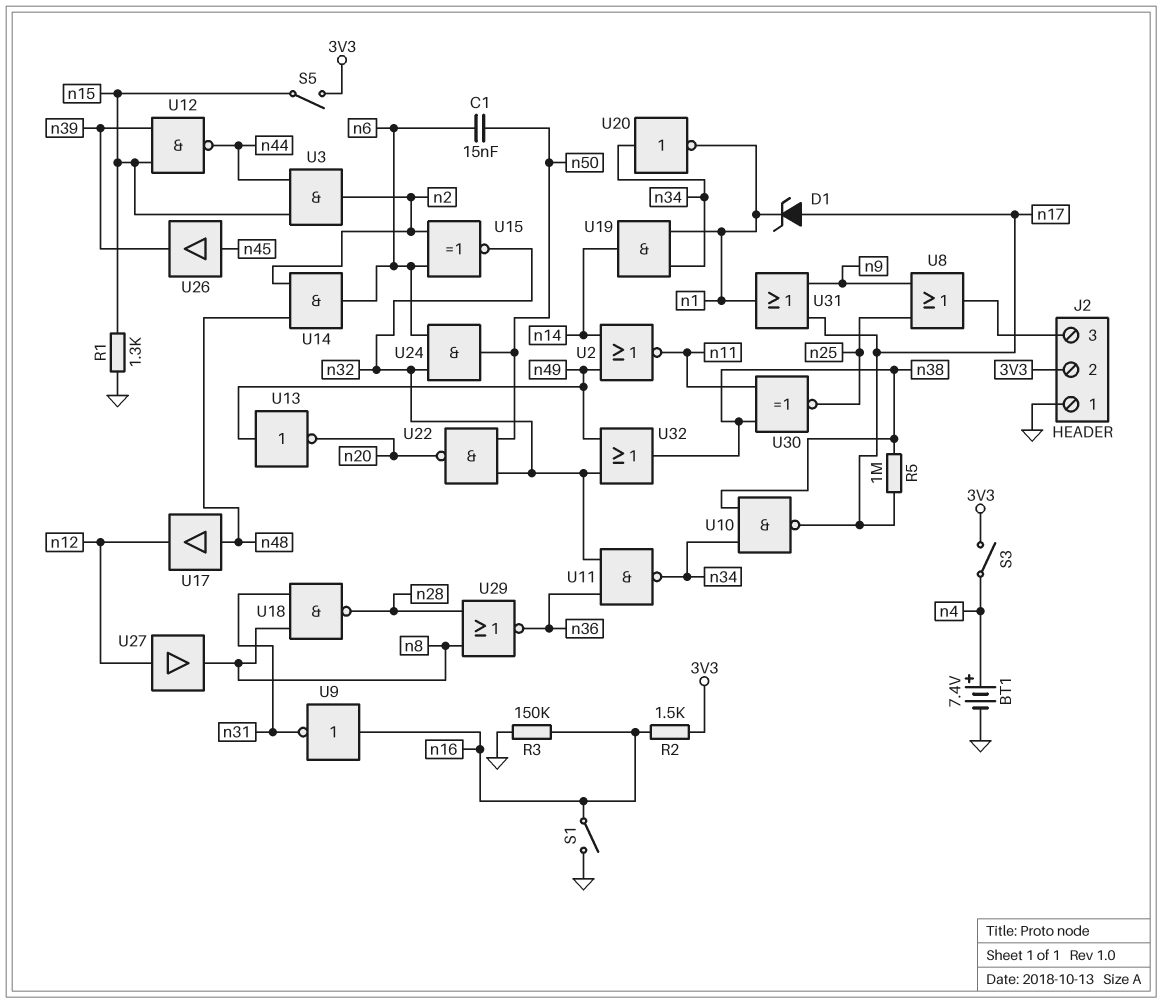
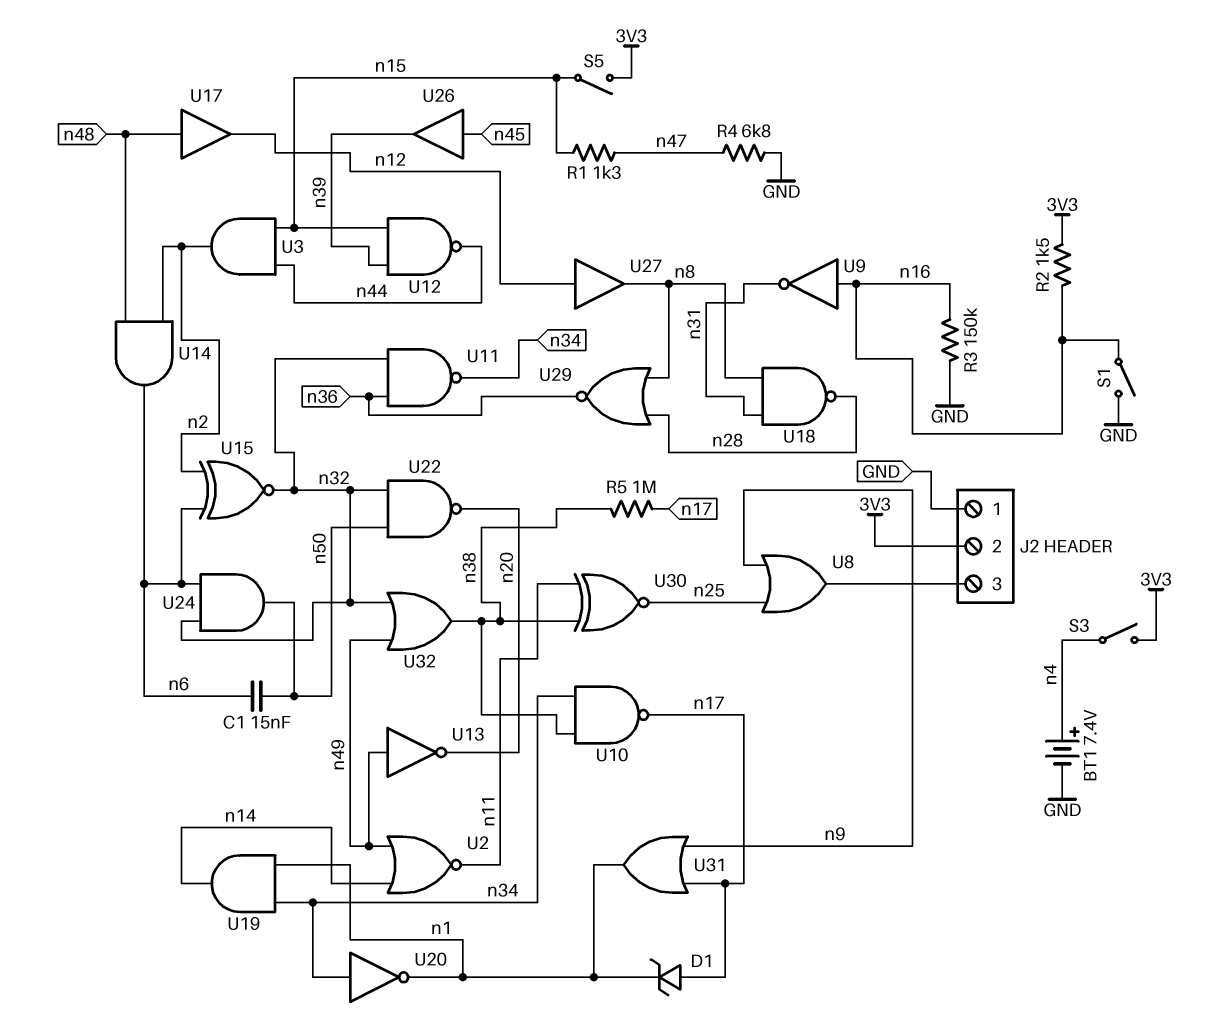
R1: 1.3k (GND, n15) -> 1.3k (n15, n47)
R4: none -> 6.8k (GND, n47)

